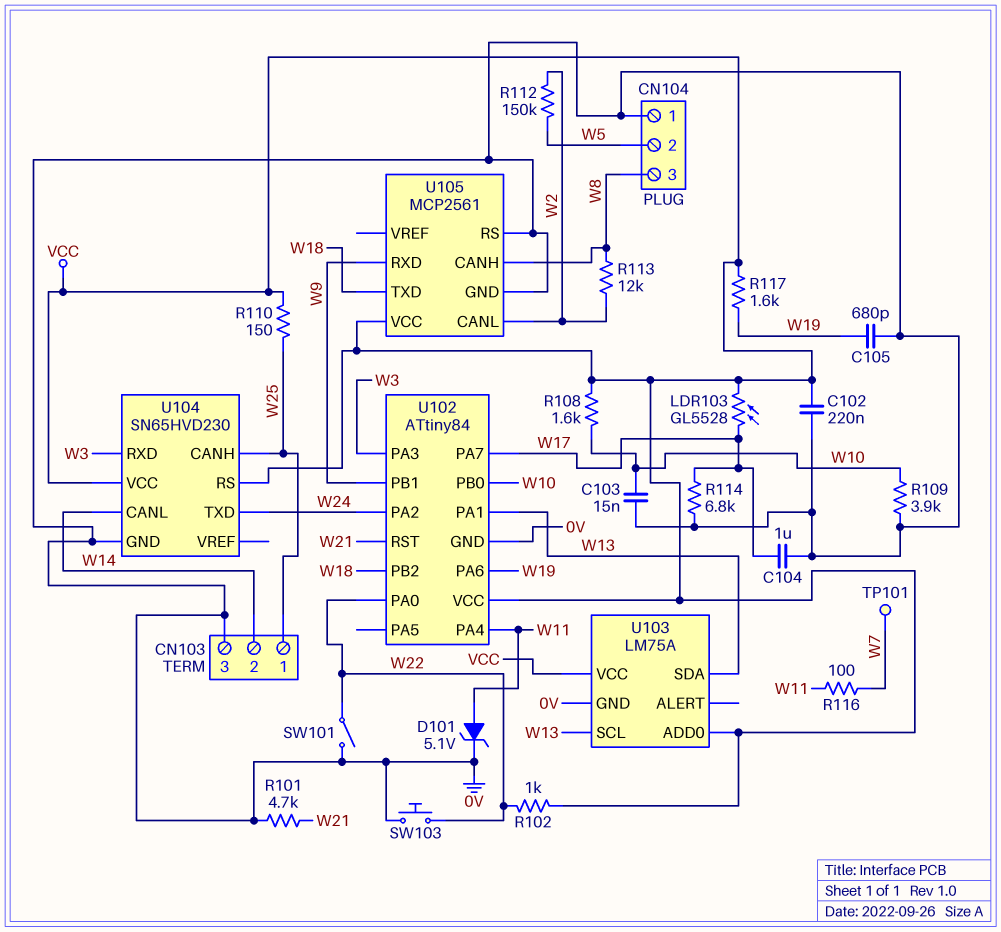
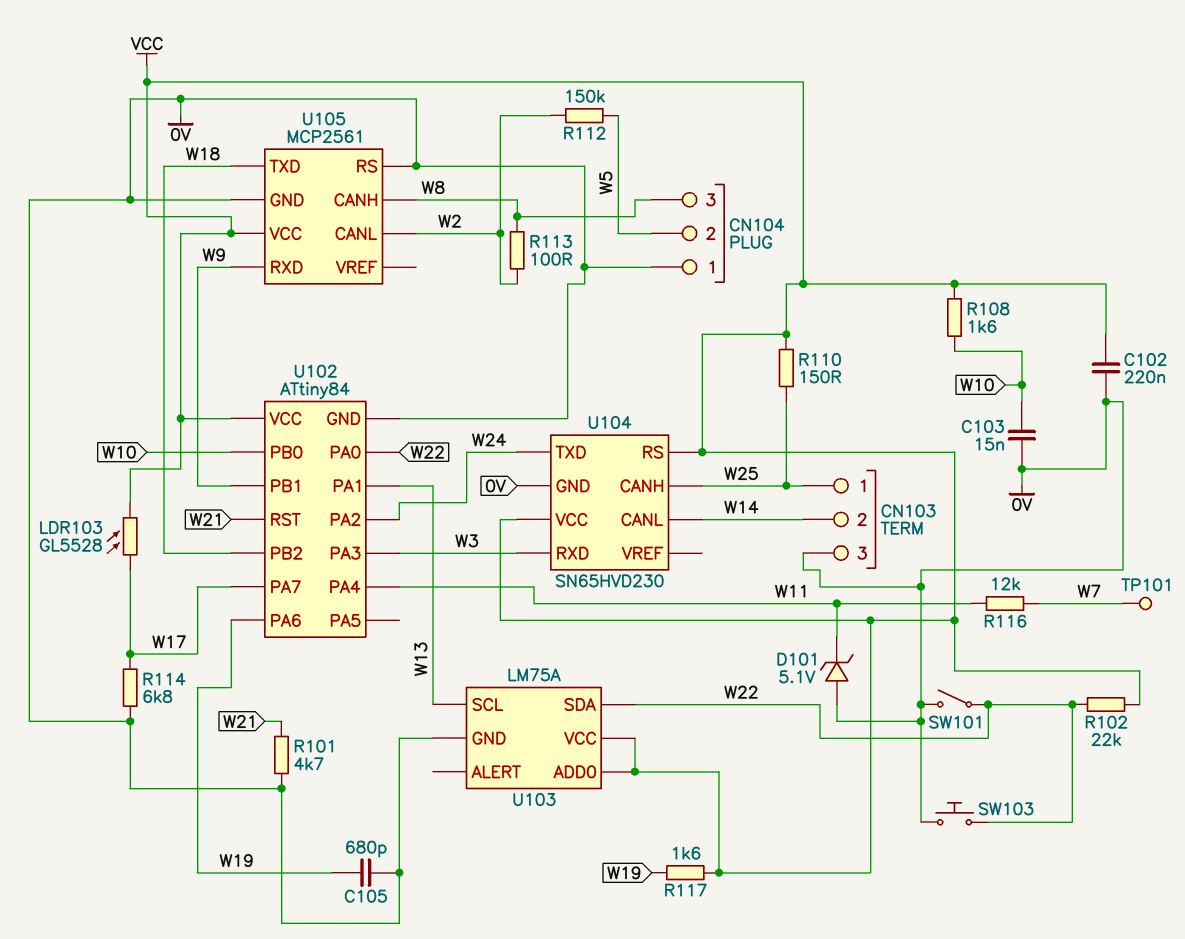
C104: 1uF (0V, W17) -> none
D101: zener 5.1V (A W11, K 0V) -> zener 5.1V (A 0V, K W11)
R102: 1k (VCC, W22) -> 22k (VCC, W22)
R109: 3.9k (0V, W10) -> none
R113: 12k (W2, W8) -> 100 (W2, W8)
R116: 100 (W7, W11) -> 12k (W7, W11)
U103 pin SDA: W13 -> W22

